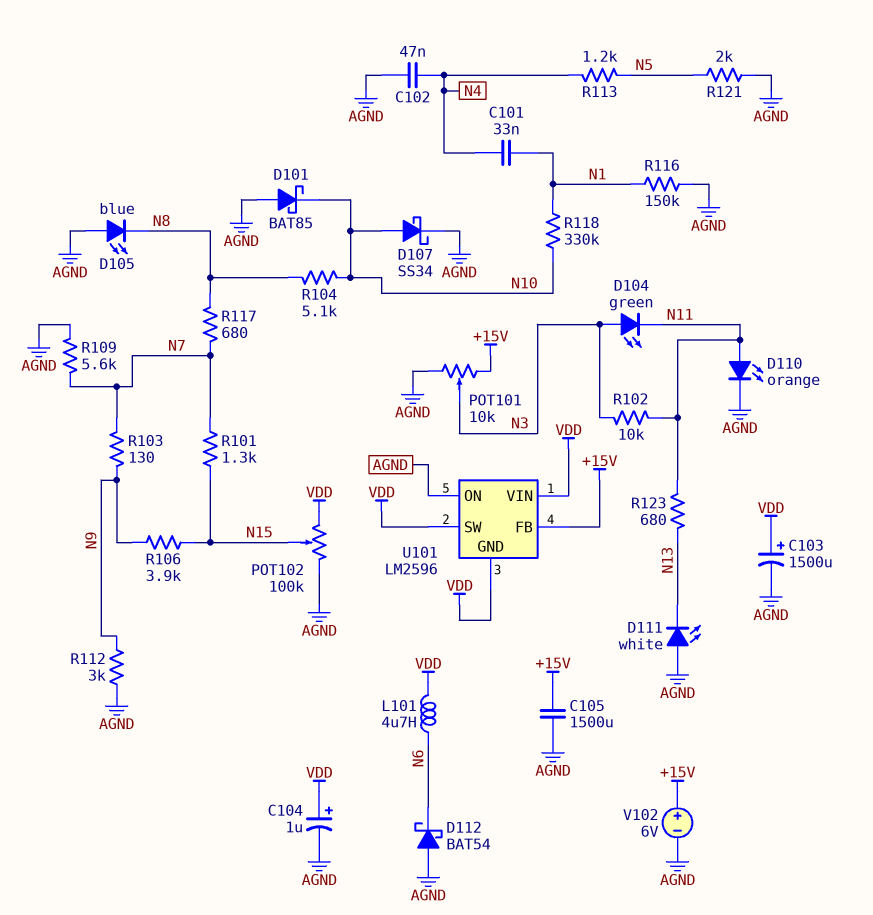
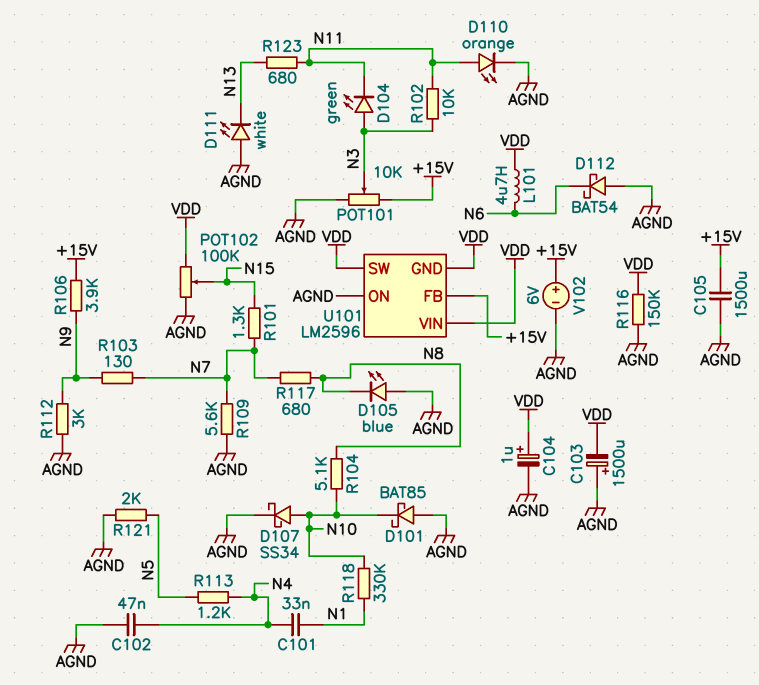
C103: 1500uF (plus VDD, minus AGND) -> 1500uF (plus AGND, minus VDD)
R106: 3.9k (N9, N15) -> 3.9k (+15V, N9)
R116: 150k (AGND, N1) -> 150k (AGND, VDD)

